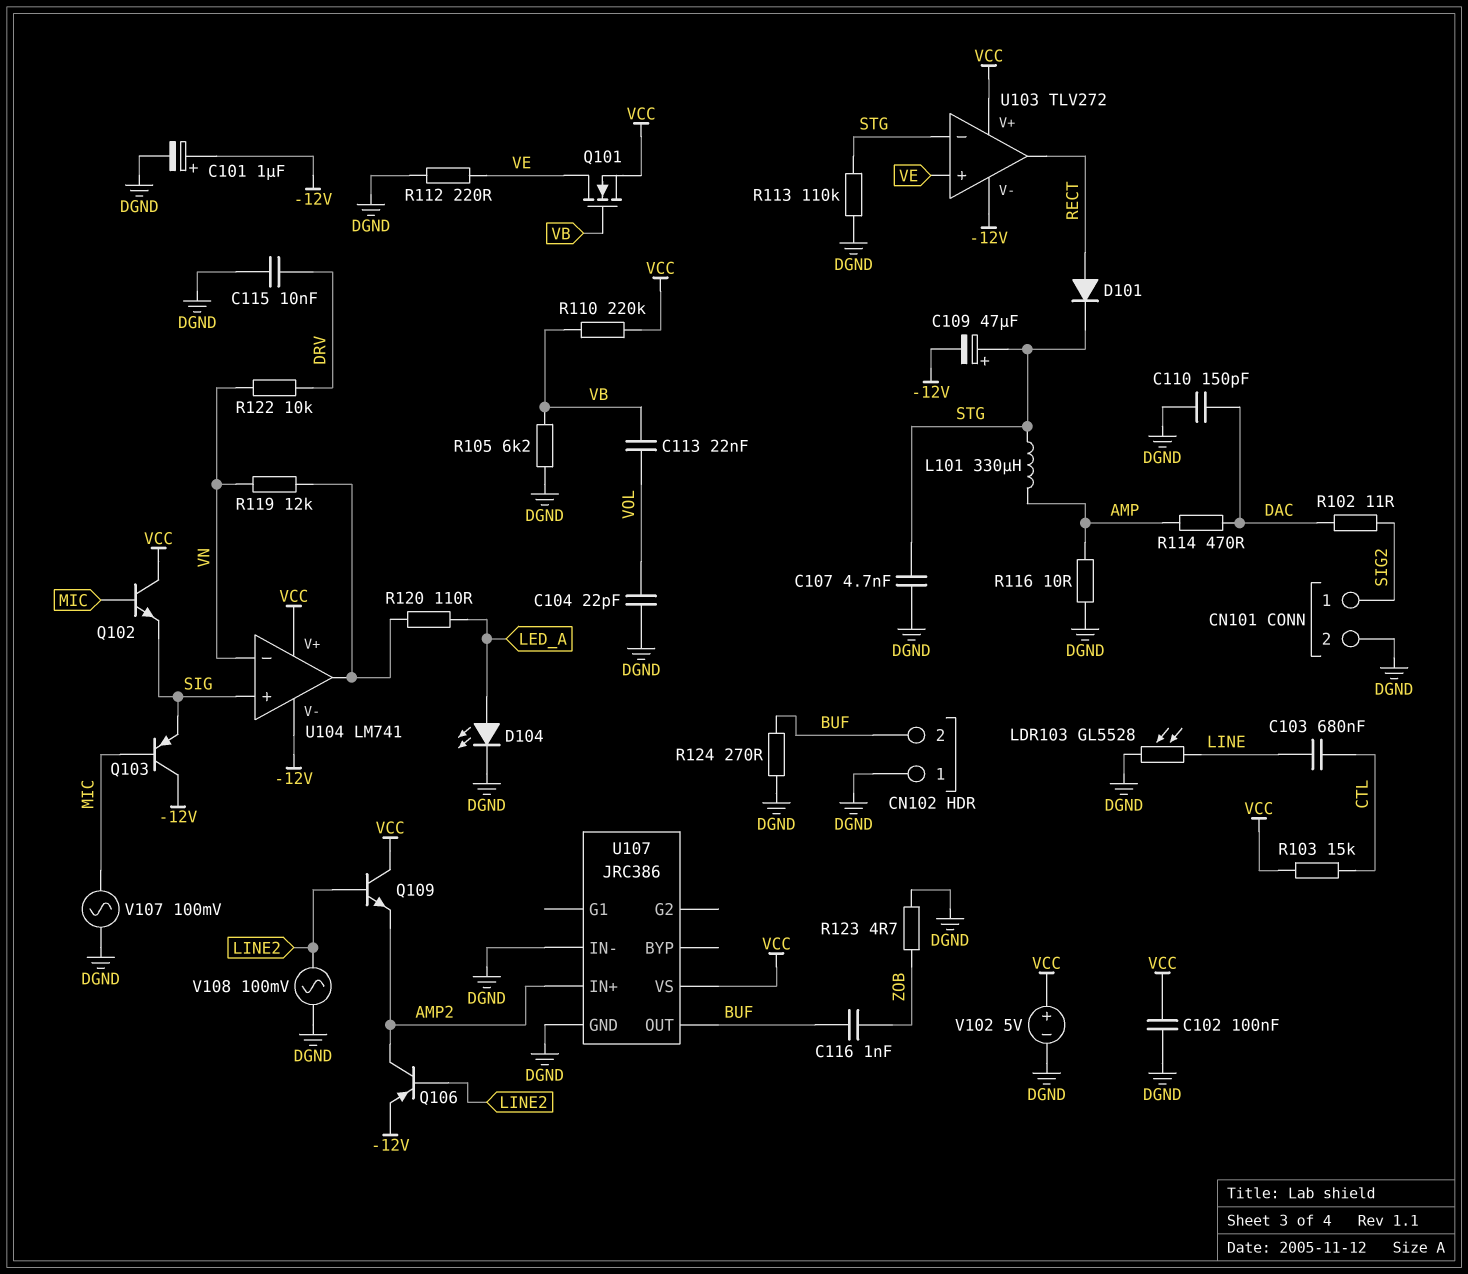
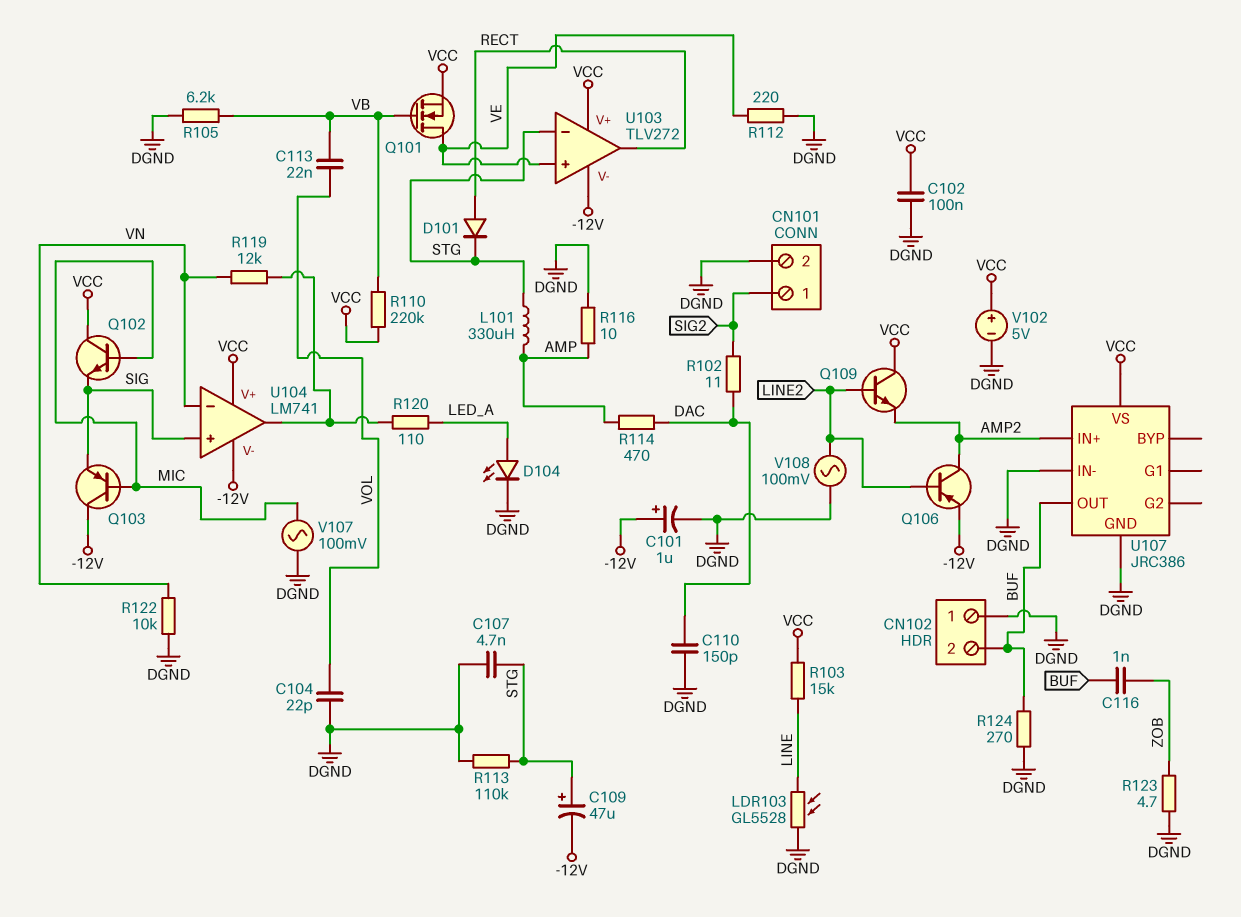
C103: 680nF (CTL, LINE) -> none
C115: 10nF (DGND, DRV) -> none
R103: 15k (CTL, VCC) -> 15k (LINE, VCC)
R122: 10k (DRV, VN) -> 10k (DGND, VN)

